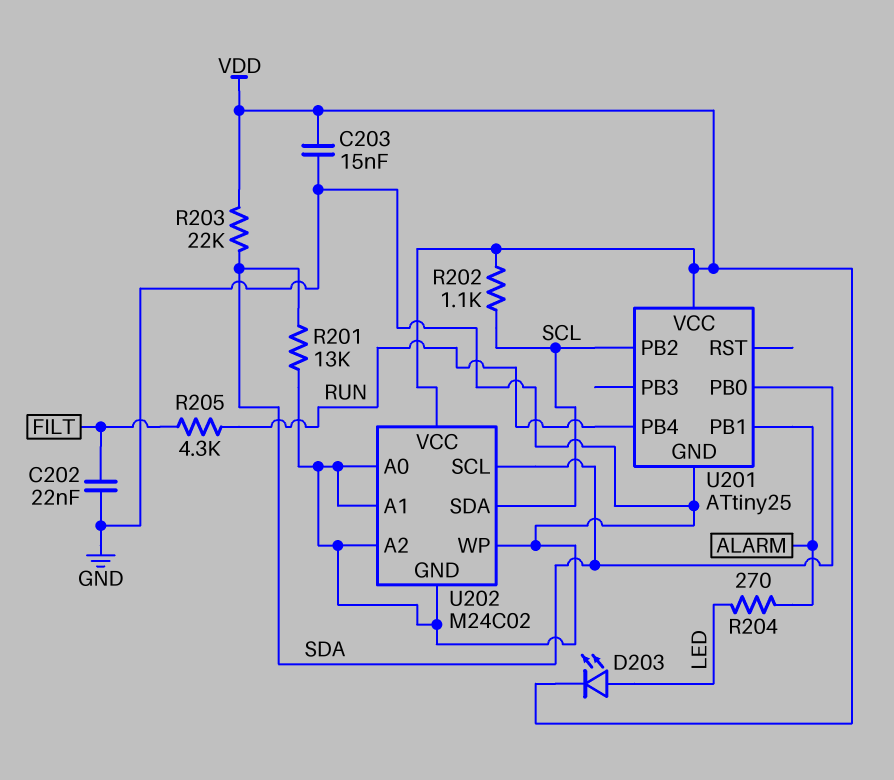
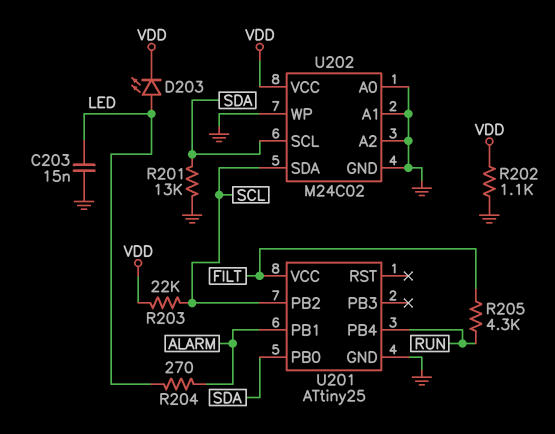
C202: 22nF (FILT, GND) -> none
C203: 15nF (GND, VDD) -> 15nF (GND, LED)
R202: 1.1k (SCL, VDD) -> 1.1k (GND, VDD)
R203: 22k (SDA, VDD) -> 22k (SCL, VDD)
U201 pin VCC: VDD -> FILT

